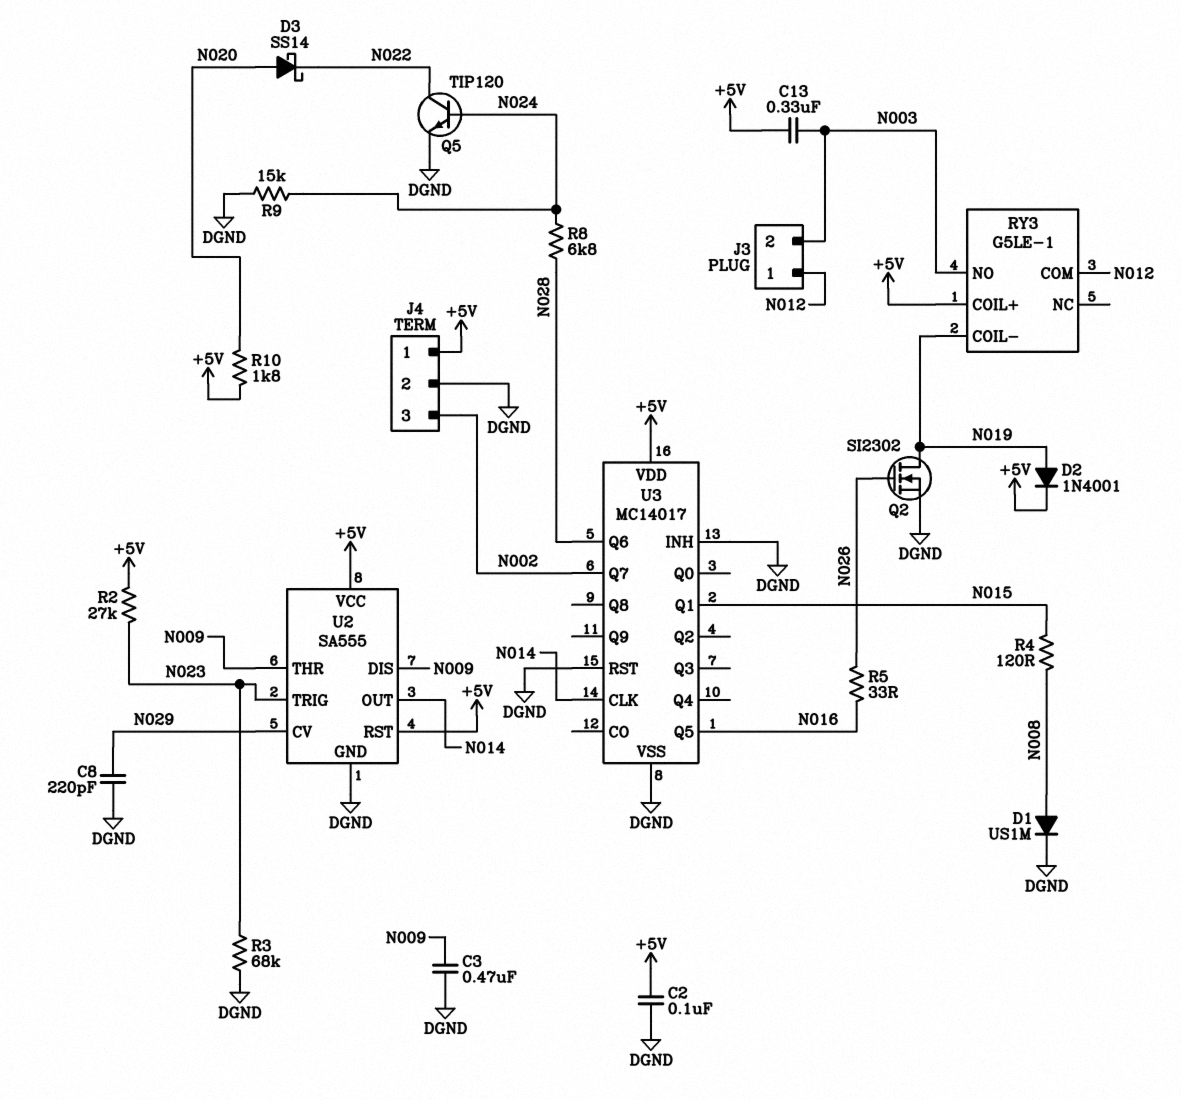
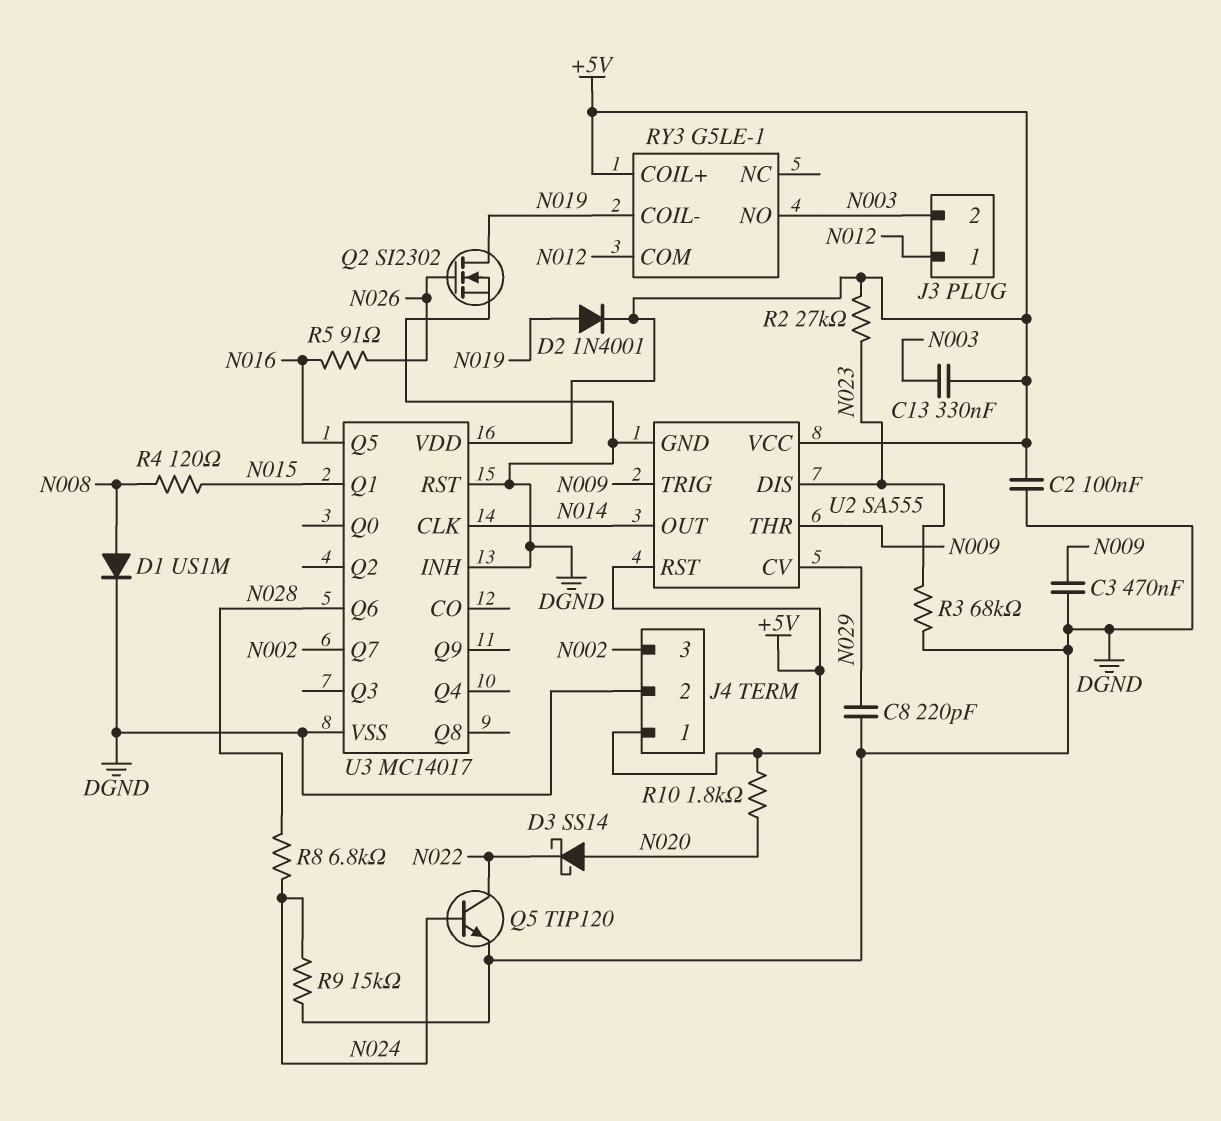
R5: 33 (N016, N026) -> 91 (N016, N026)
U2 pin DIS: N009 -> N023
U2 pin TRIG: N023 -> N009

